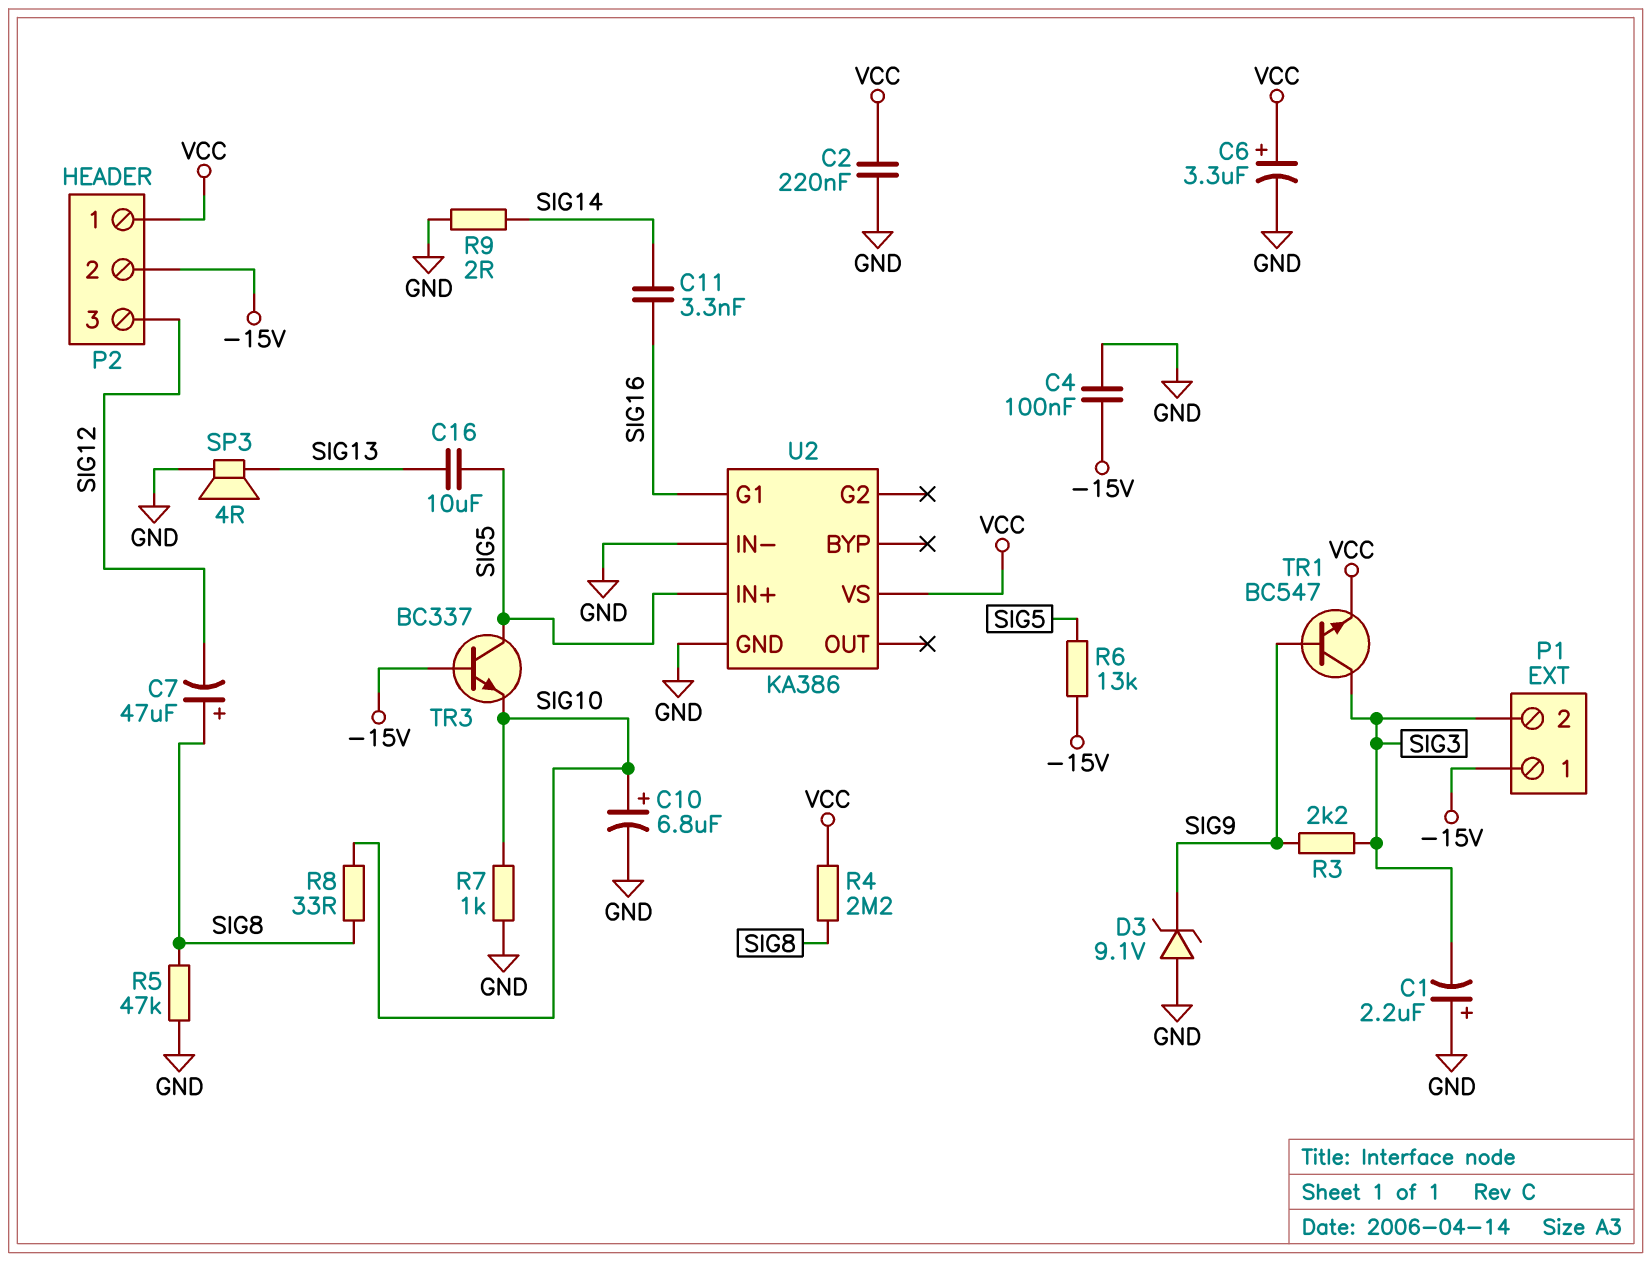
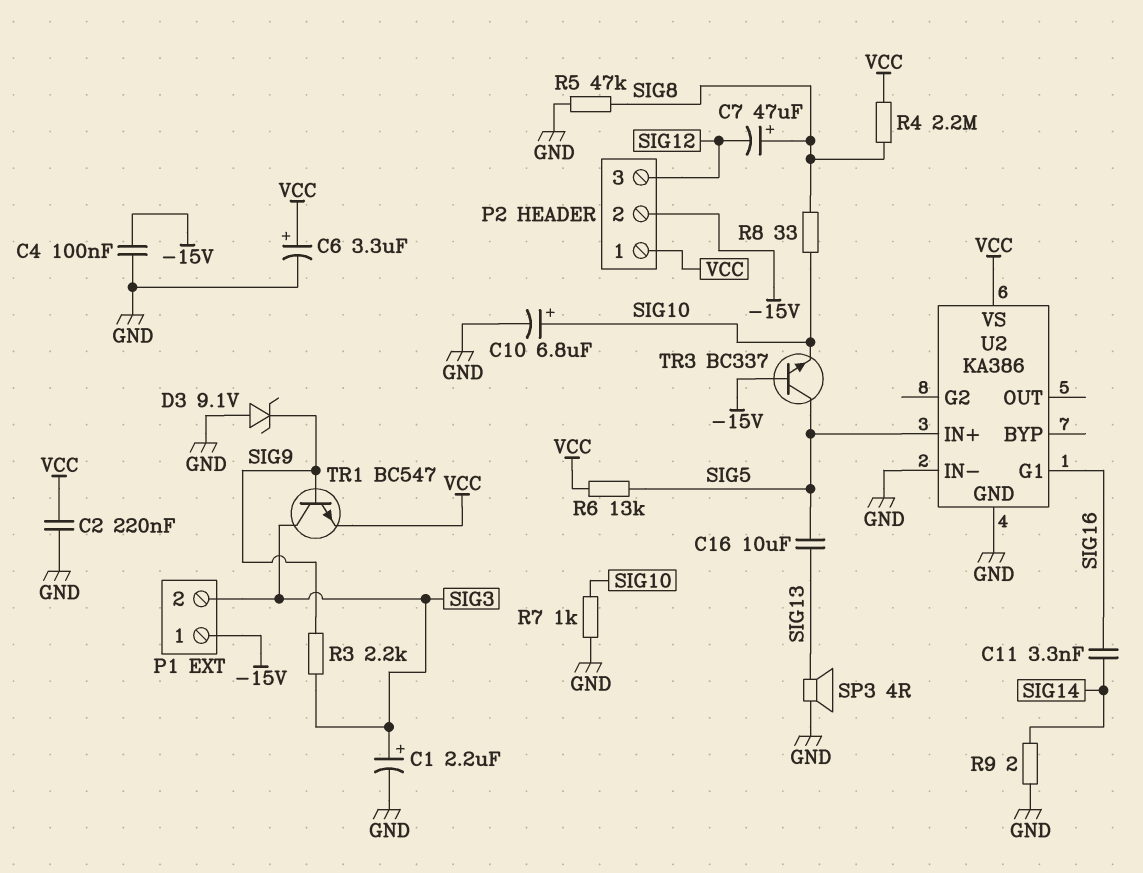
C1: 2.2uF (plus GND, minus SIG3) -> 2.2uF (plus SIG3, minus GND)
R6: 13k (-15V, SIG5) -> 13k (SIG5, VCC)

